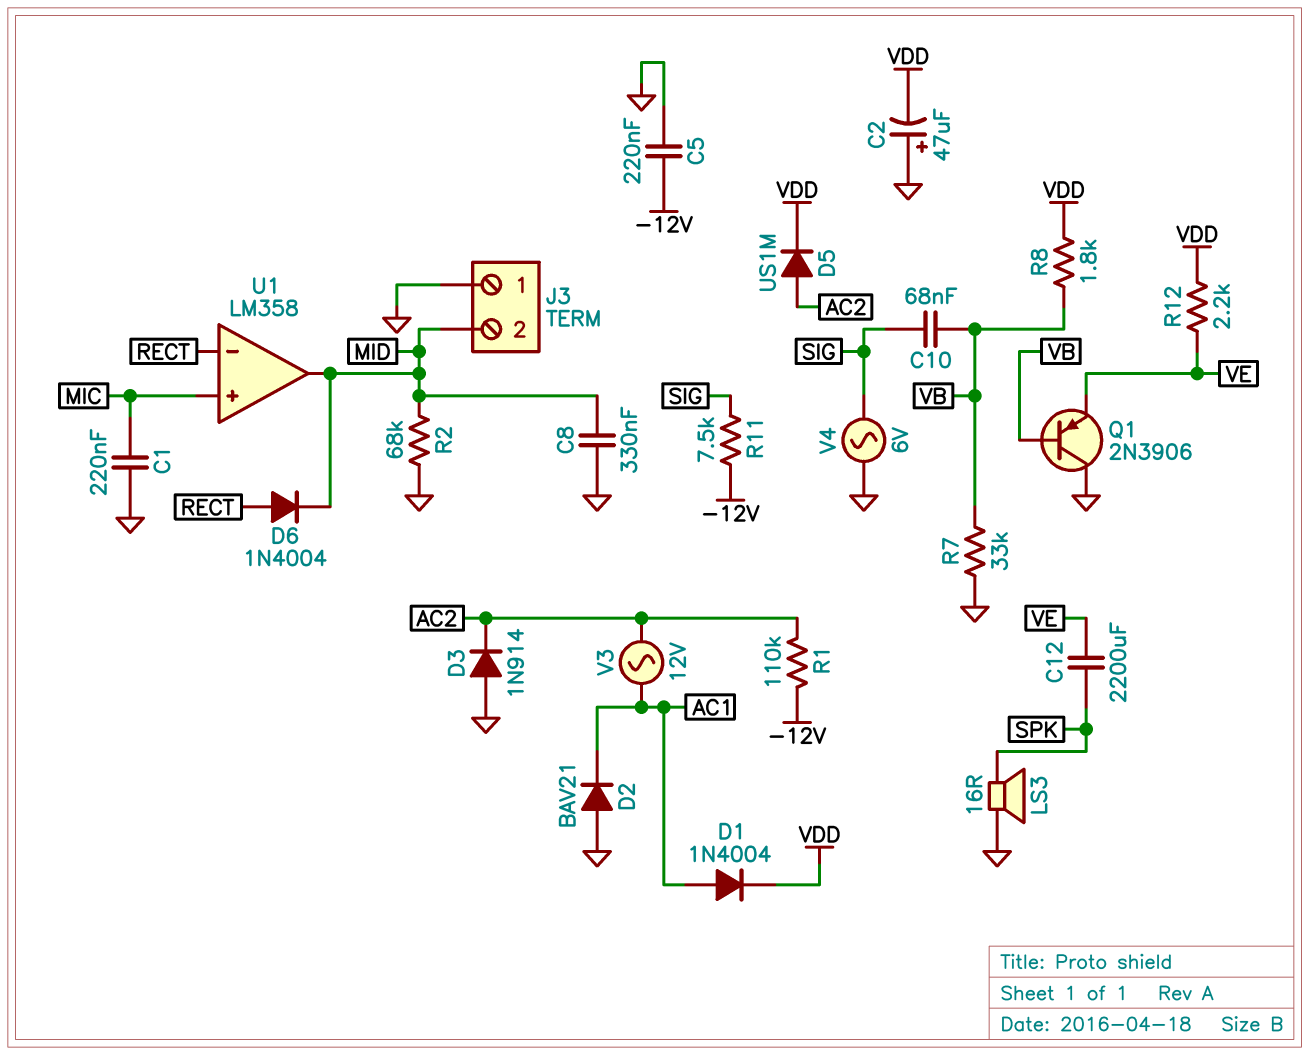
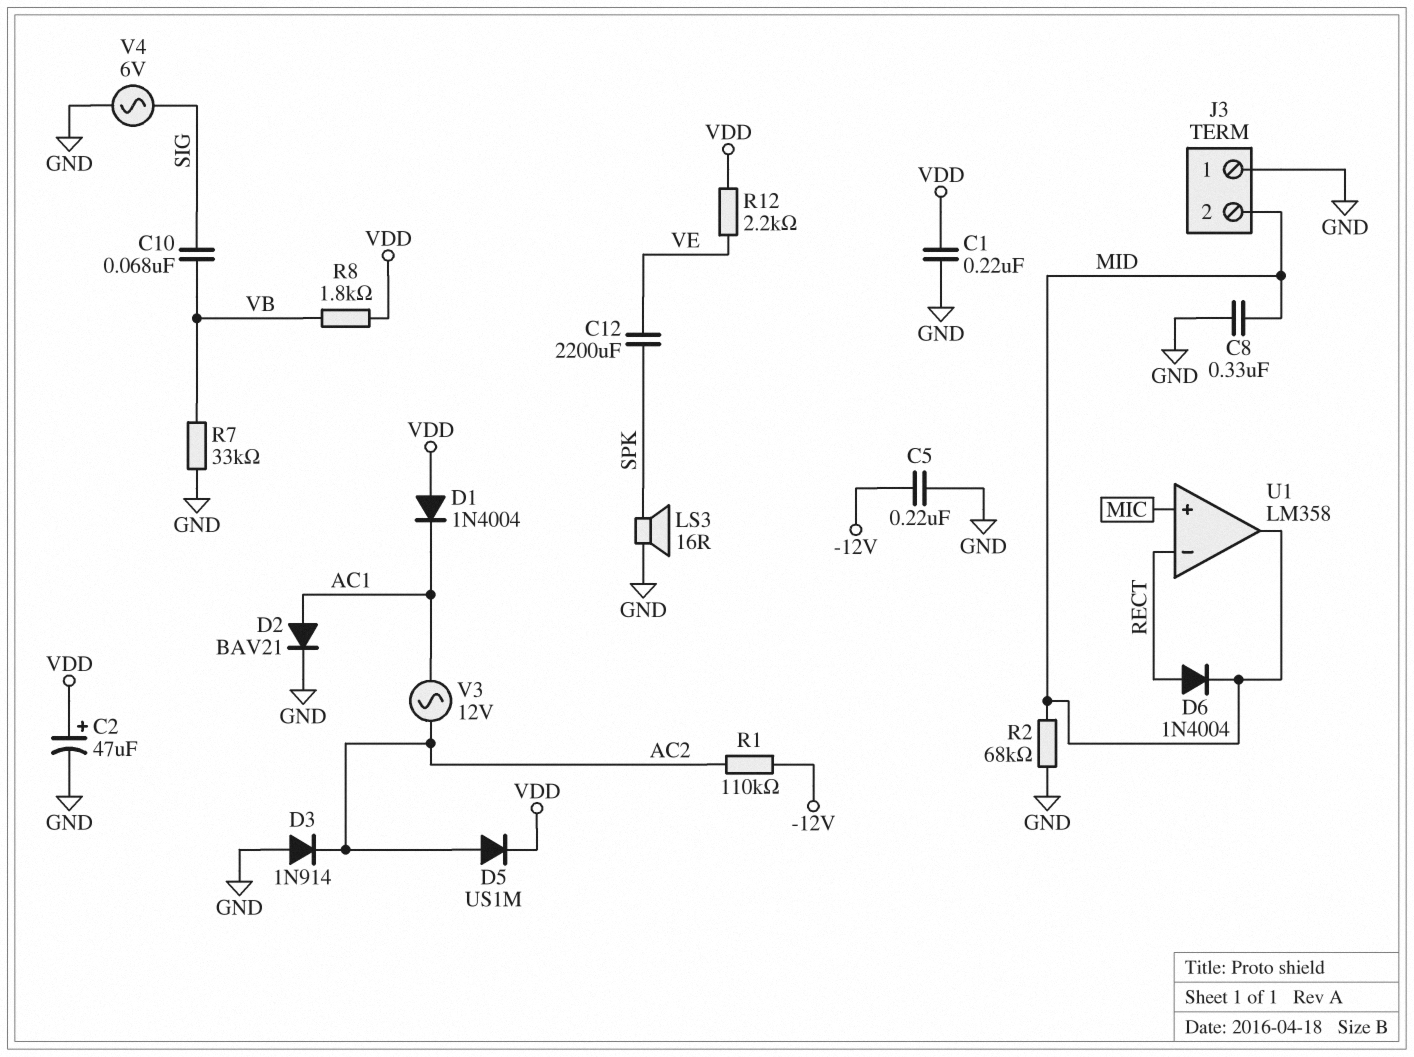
C1: 220nF (GND, MIC) -> 220nF (GND, VDD)
C2: 47uF (plus GND, minus VDD) -> 47uF (plus VDD, minus GND)
D1: diode 1N4004 (A AC1, K VDD) -> diode 1N4004 (A VDD, K AC1)
D2: diode BAV21 (A GND, K AC1) -> diode BAV21 (A AC1, K GND)
Q1: PNP 2N3906 (B VB, C GND, E VE) -> none
R11: 7.5k (-12V, SIG) -> none

